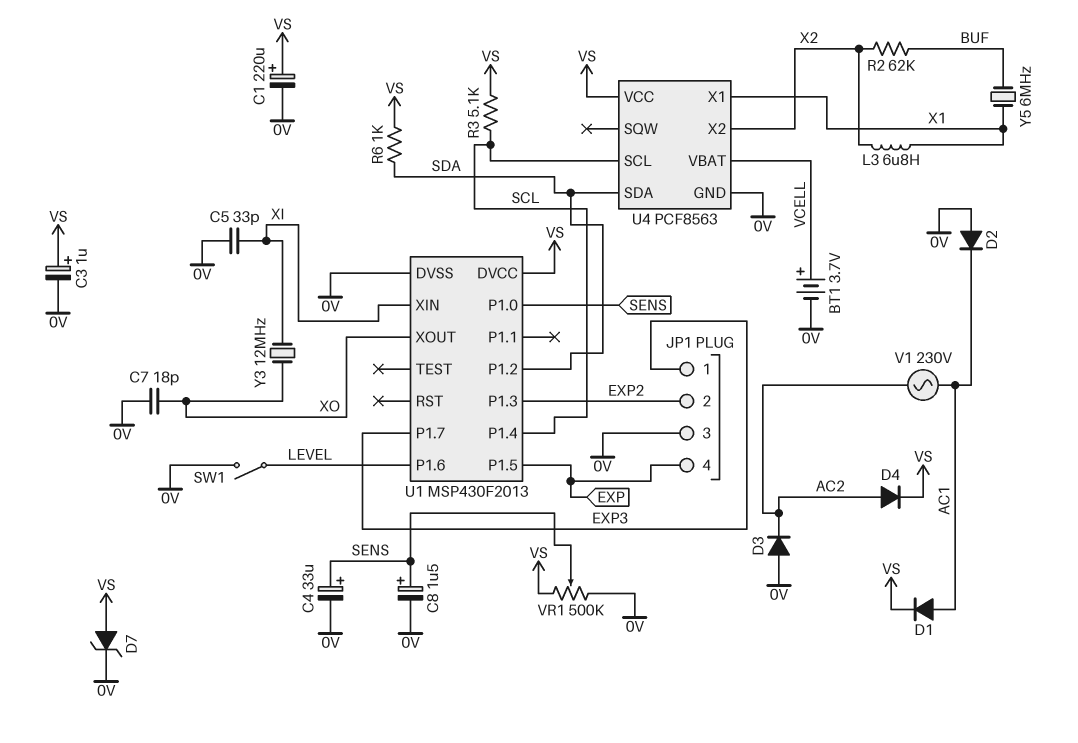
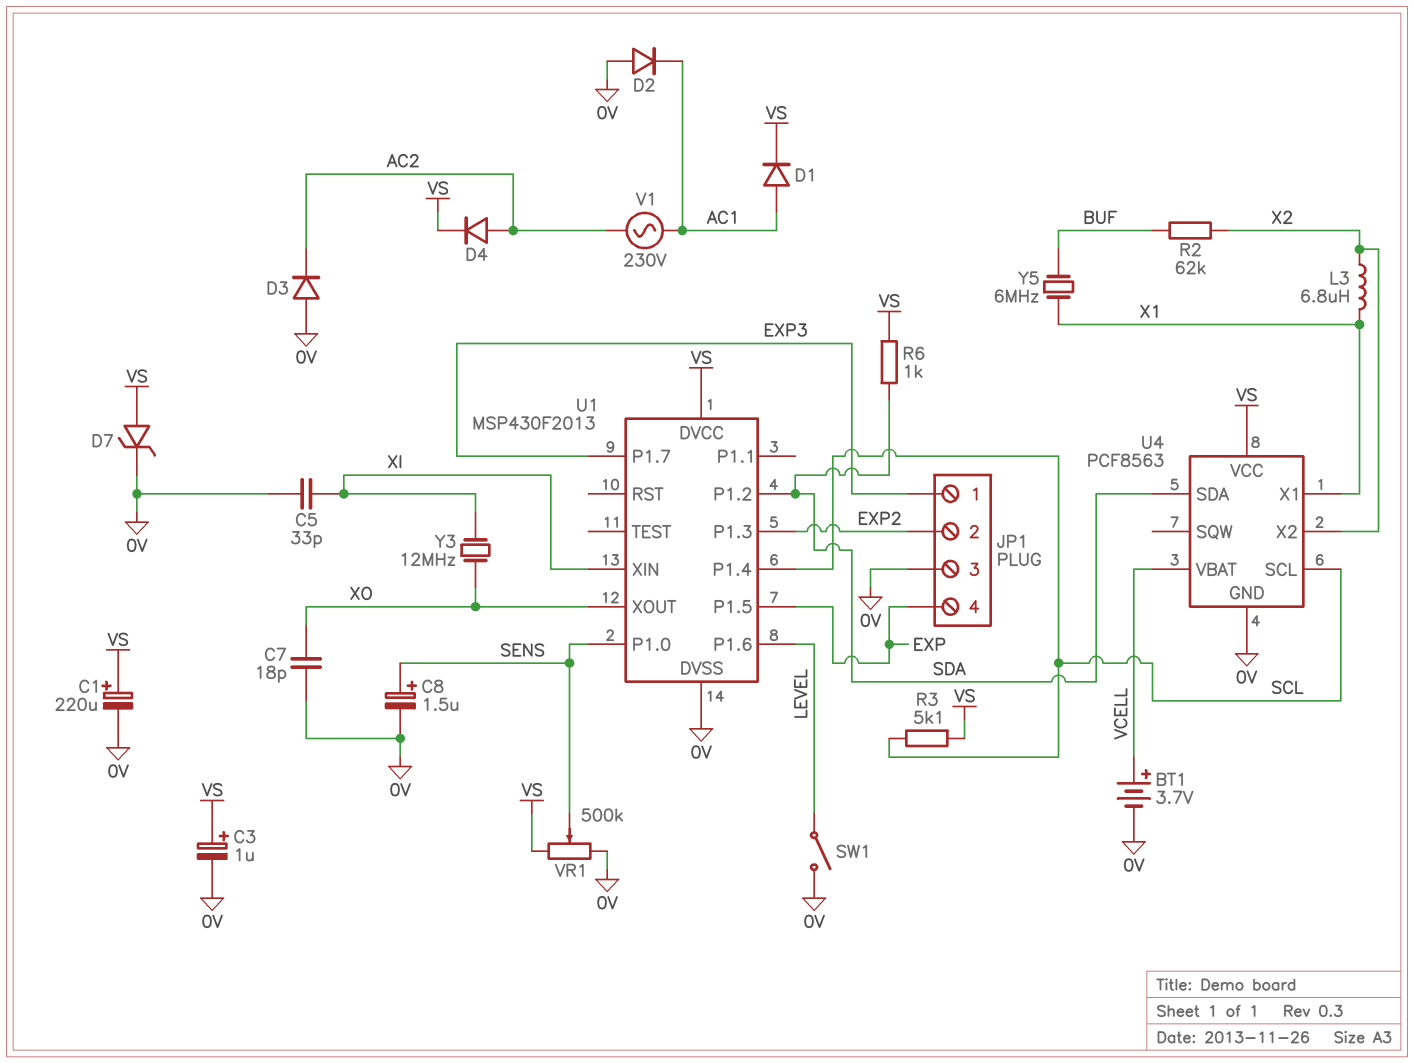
C4: 33uF (plus SENS, minus 0V) -> none

